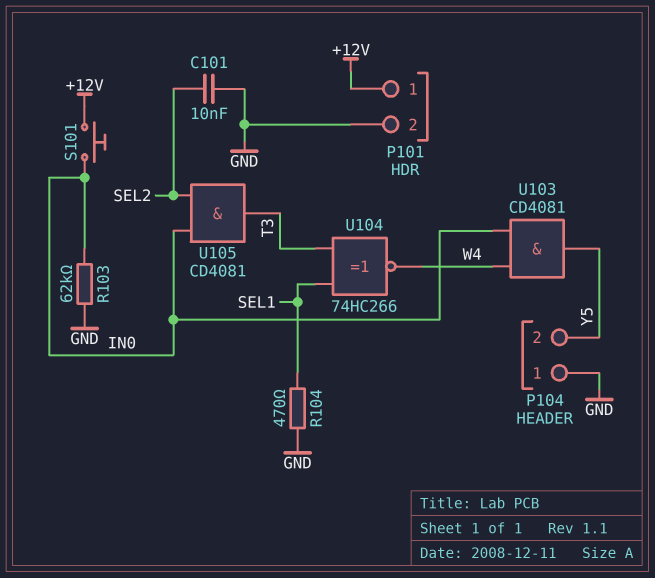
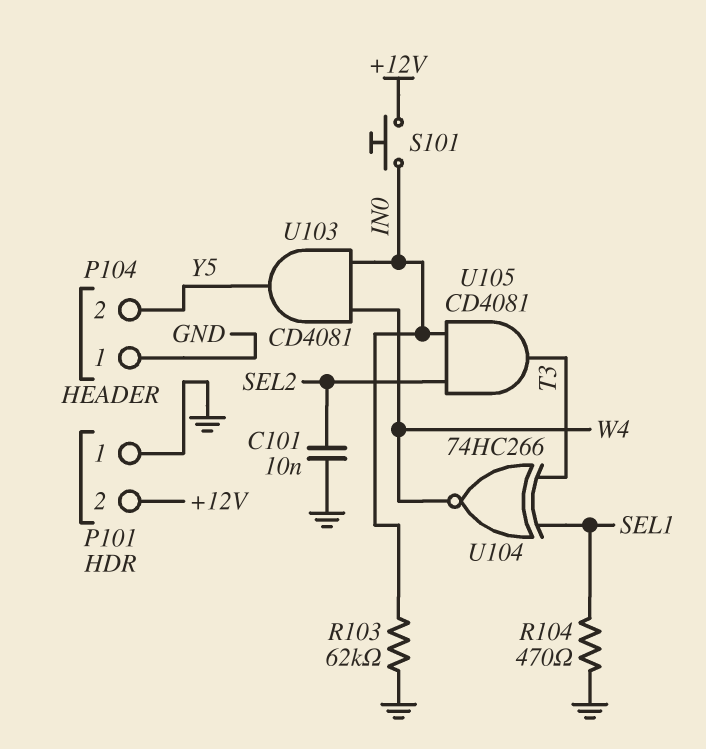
P101 pin 1: +12V -> GND
P101 pin 2: GND -> +12V

